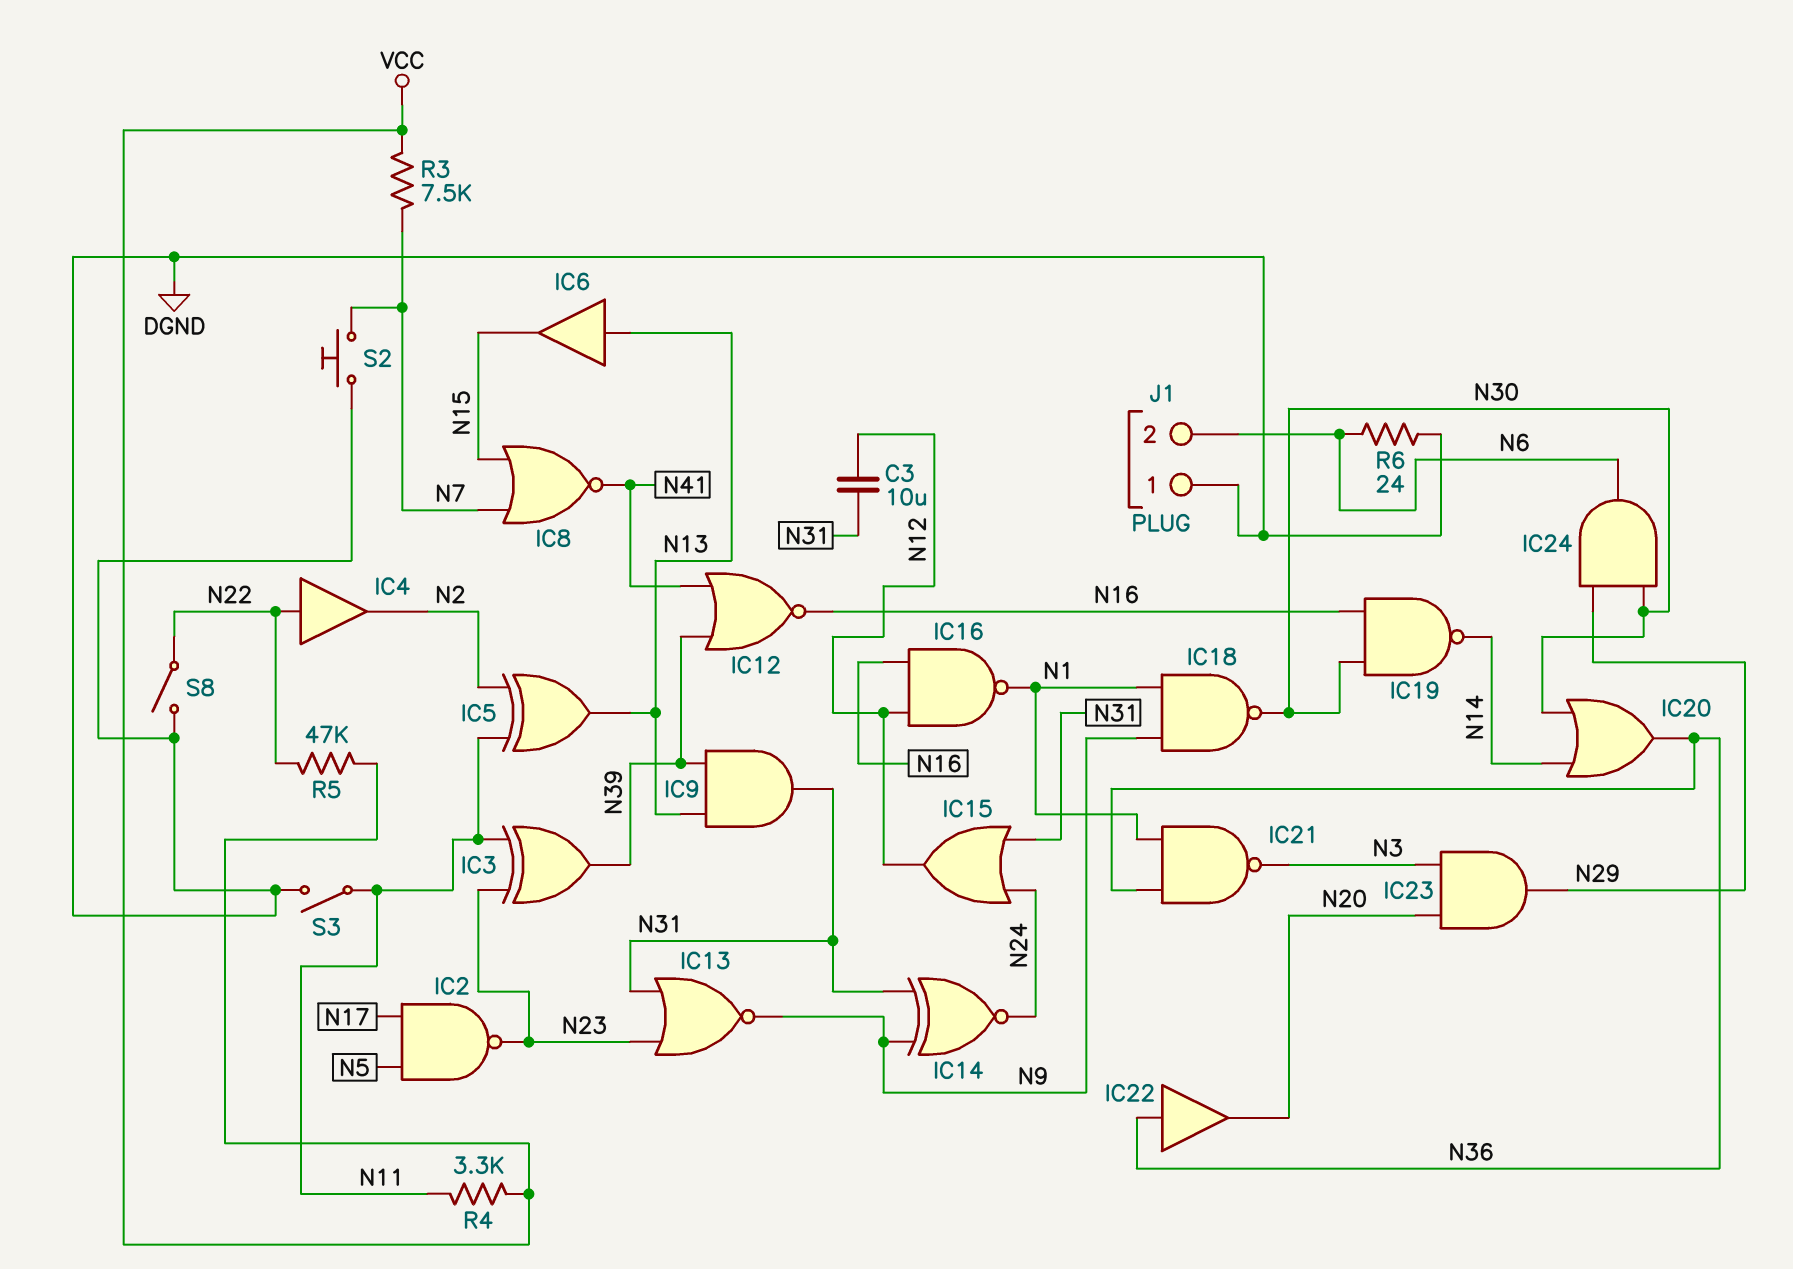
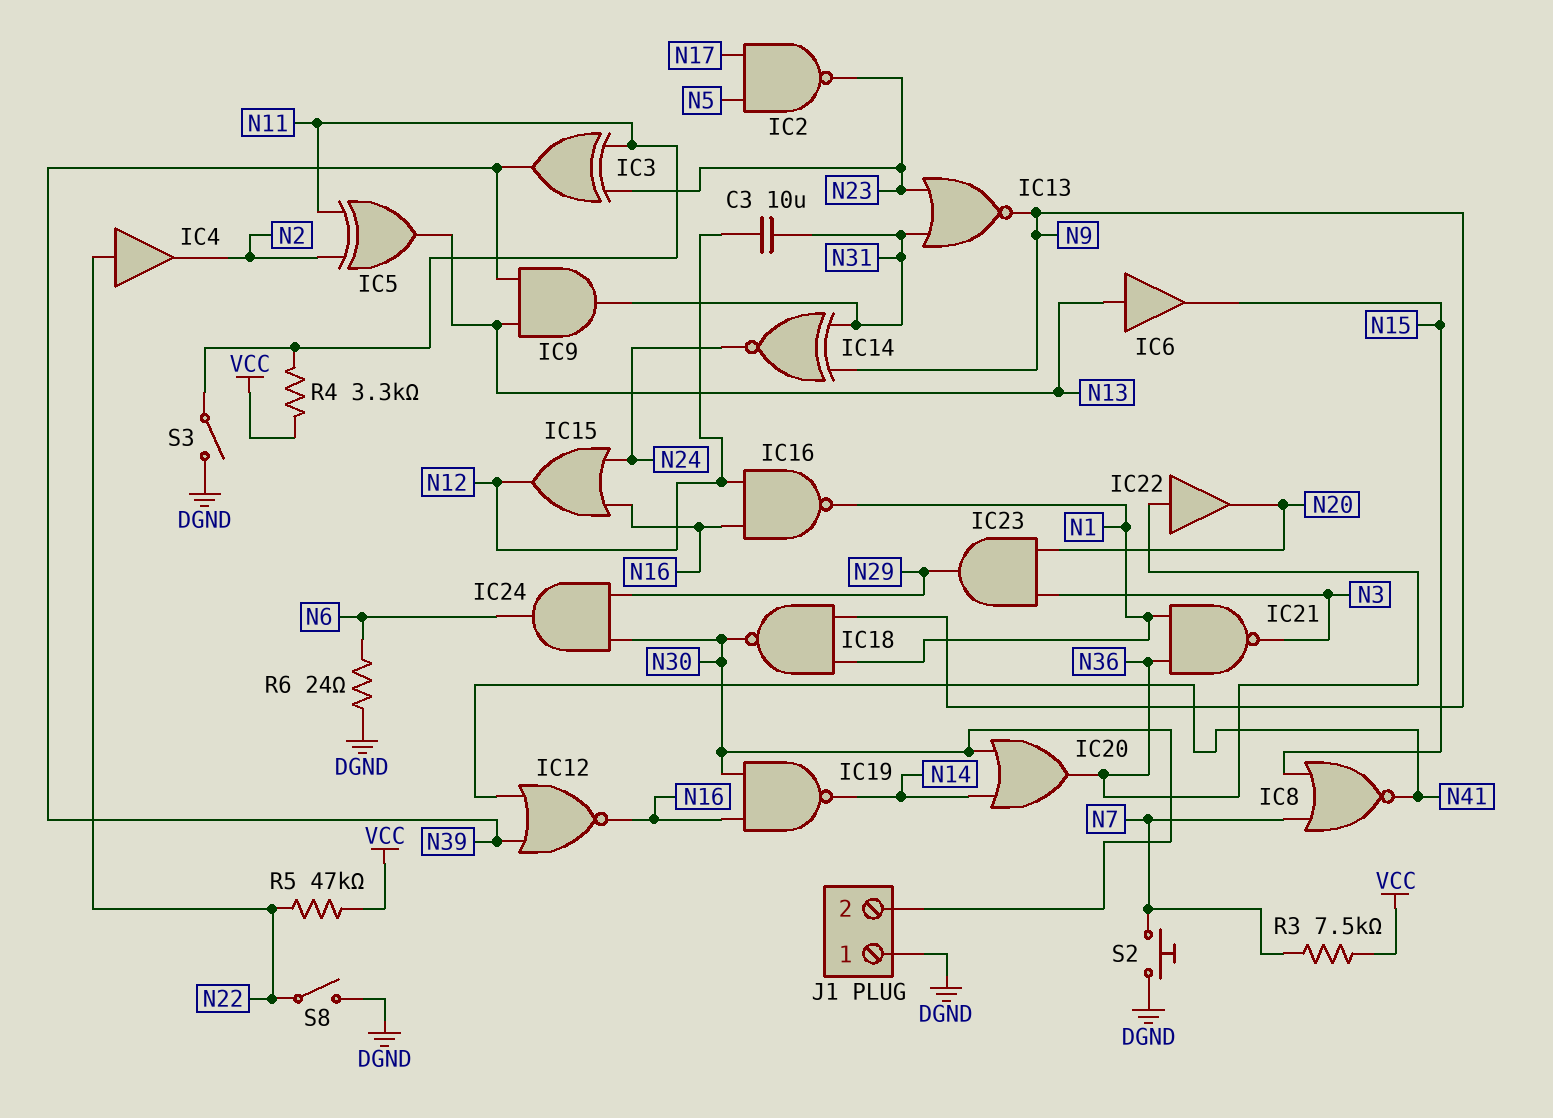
IC15: OR (in N24, in N31, out N12) -> OR (in N16, in N24, out N12)
J1 pin 2: N6 -> N30

